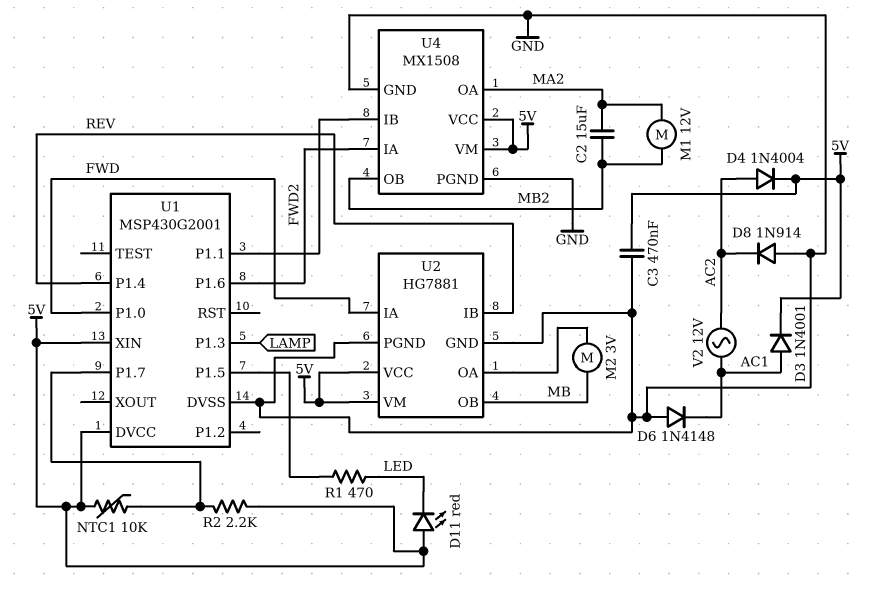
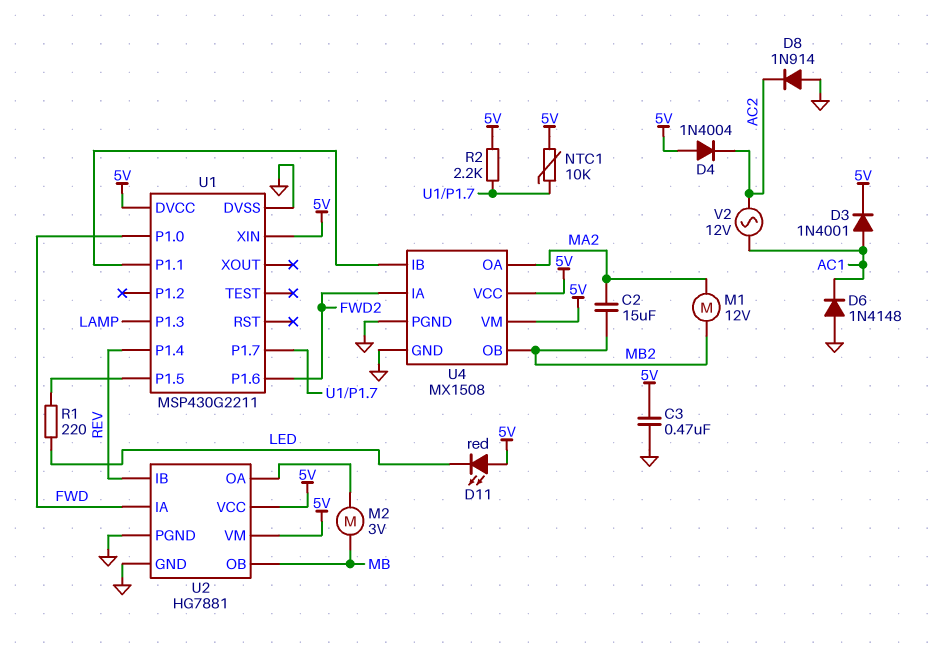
D4: diode 1N4004 (A AC2, K 5V) -> diode 1N4004 (A 5V, K AC2)
R1: 470 (LED, U1/P1.5) -> 220 (LED, U1/P1.5)
U1: MSP430G2001 -> MSP430G2211

